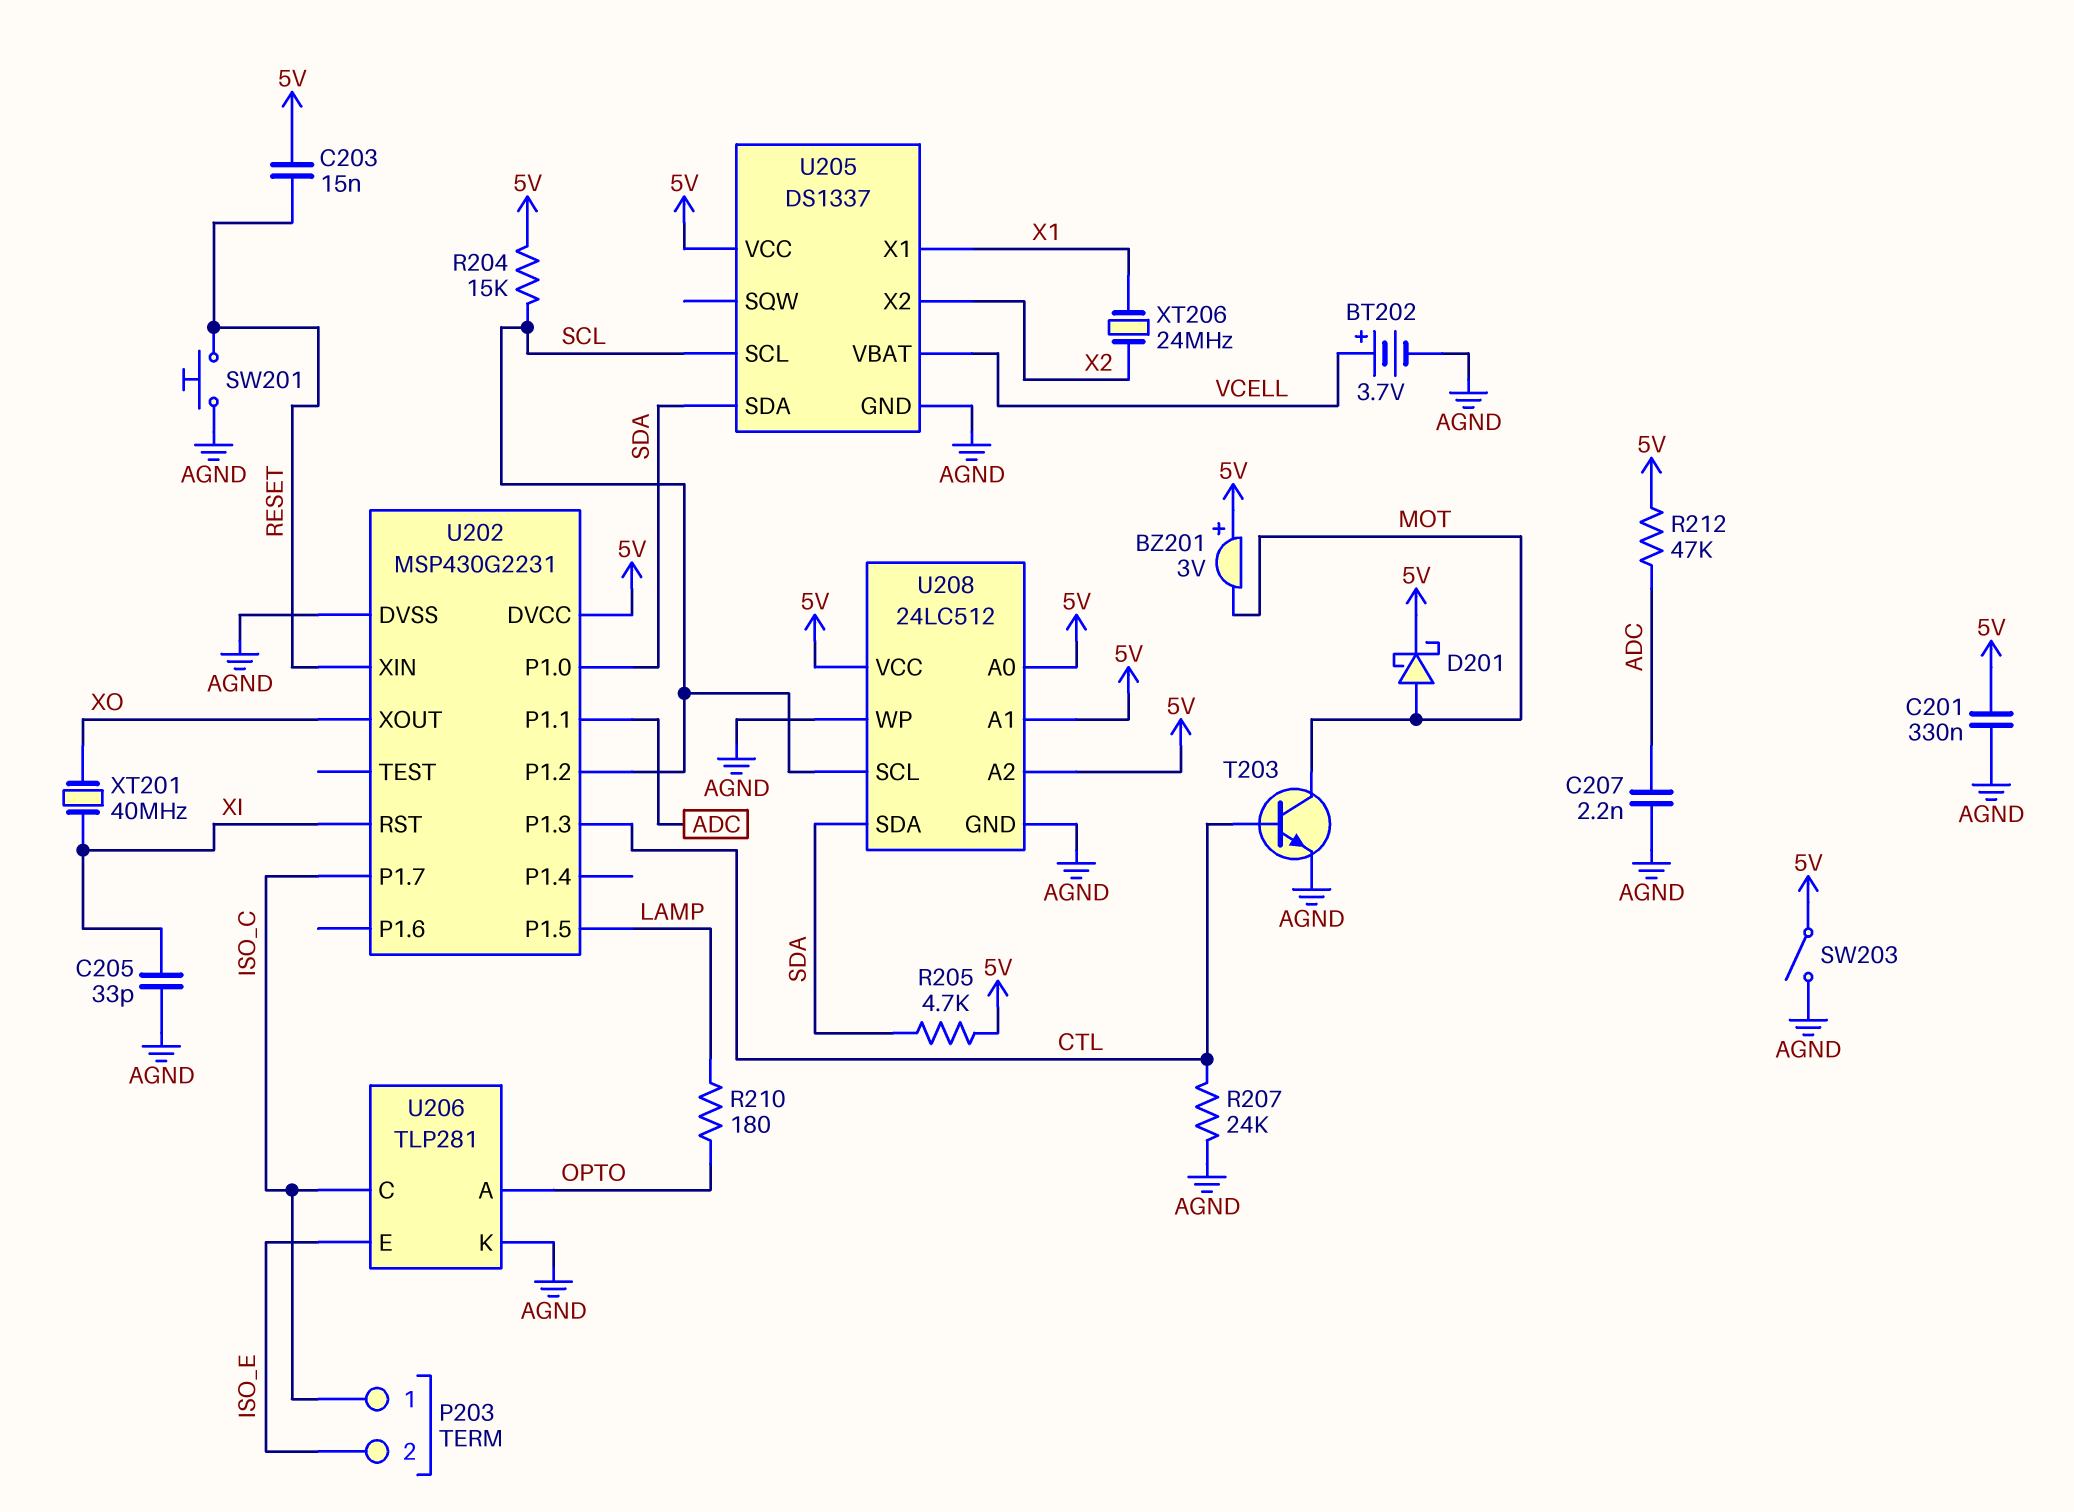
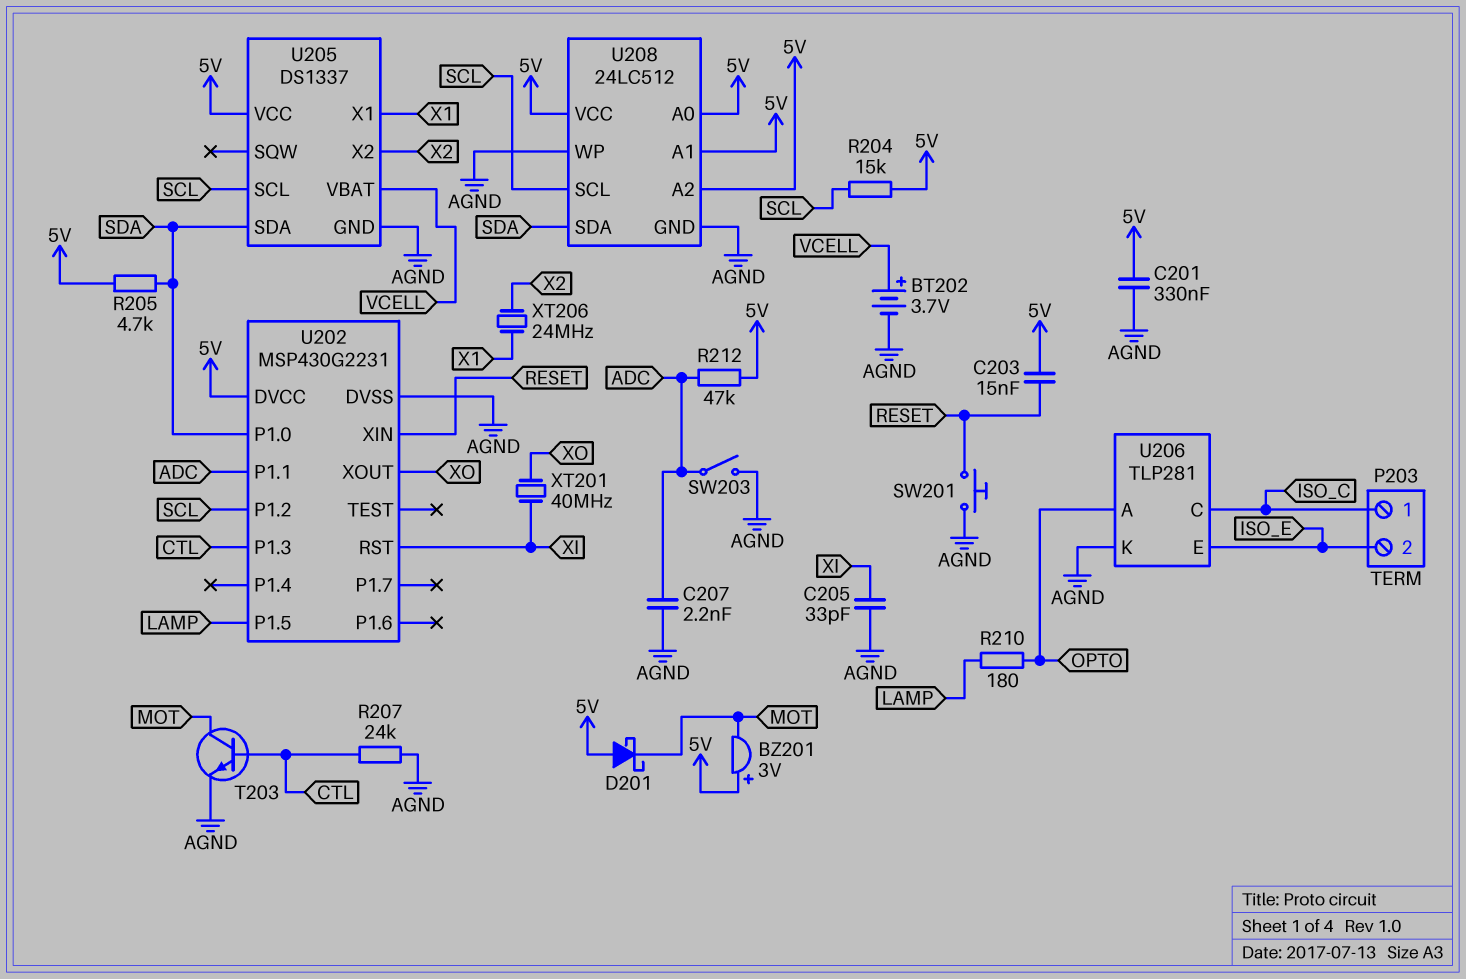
D201: schottky (A MOT, K 5V) -> schottky (A 5V, K MOT)
SW203: switch (5V, AGND) -> switch (ADC, AGND)
U202 pin P1.7: ISO_C -> none

